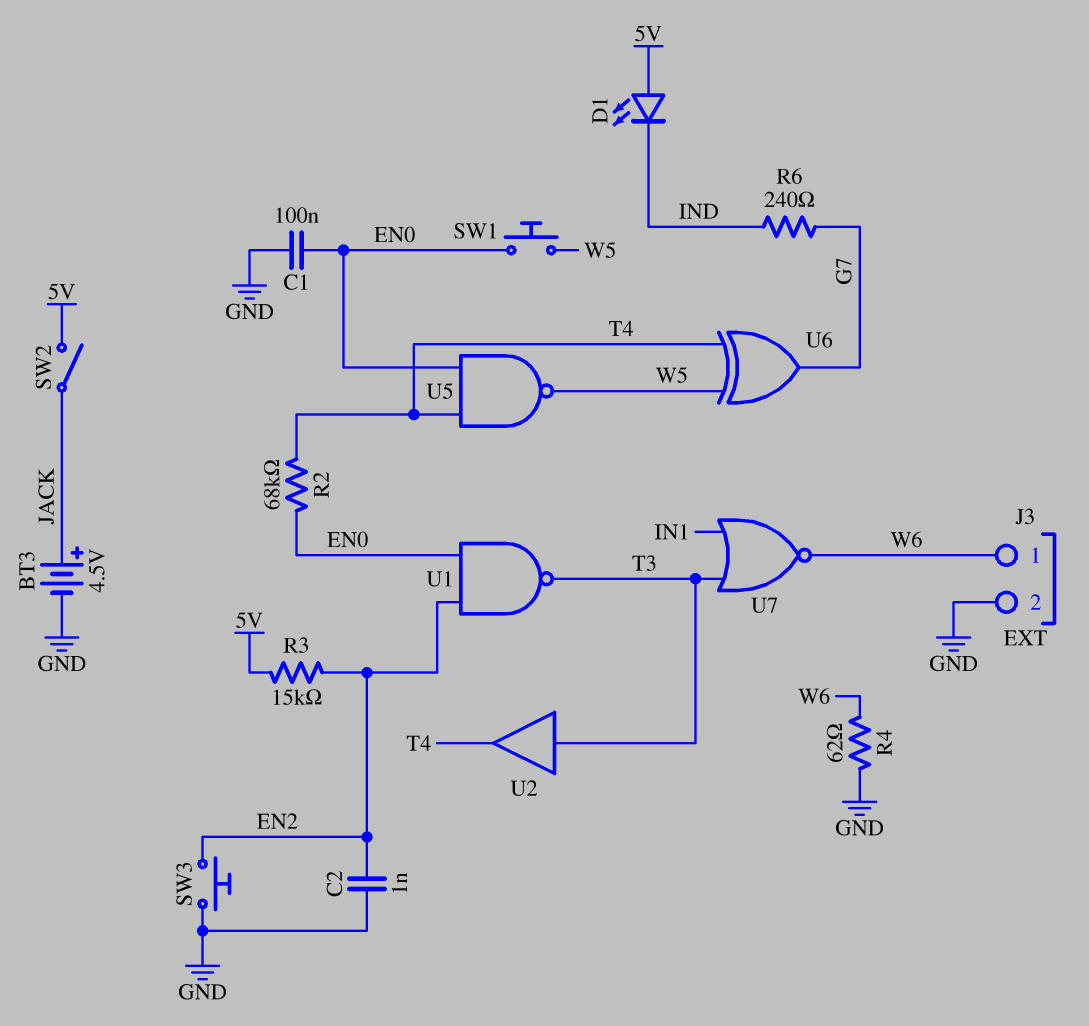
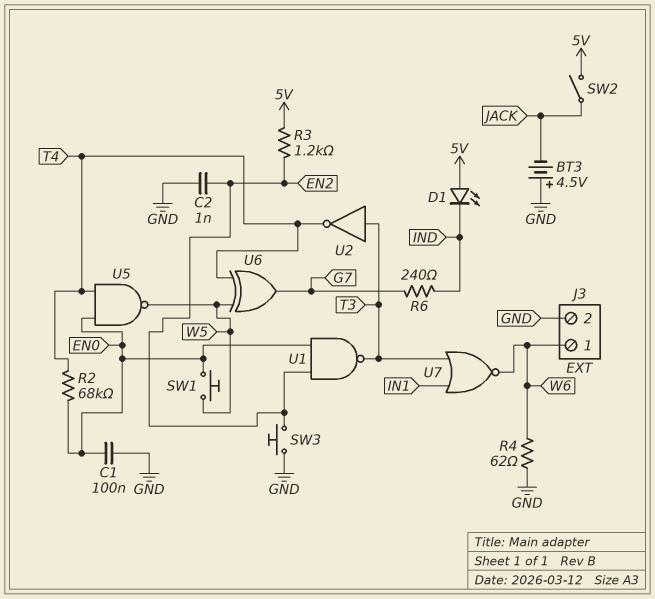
BT3: 4.5V (plus JACK, minus GND) -> 4.5V (plus GND, minus JACK)
R3: 15k (5V, EN2) -> 1.2k (5V, EN2)
U2: buffer (in T3, out T4) -> NOT (in T3, out T4)

